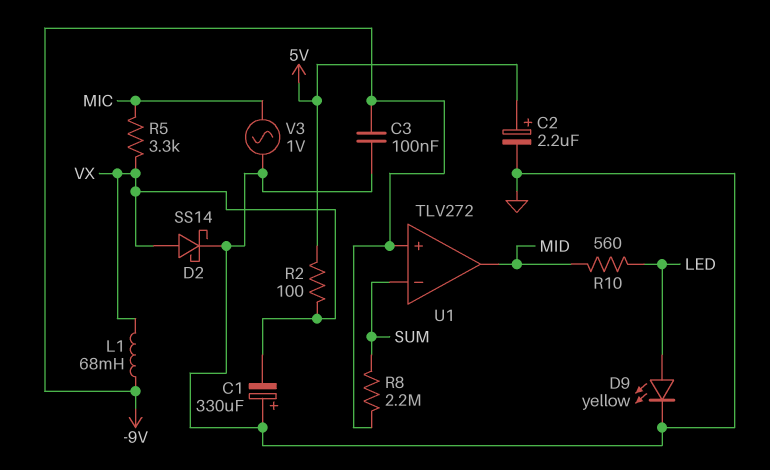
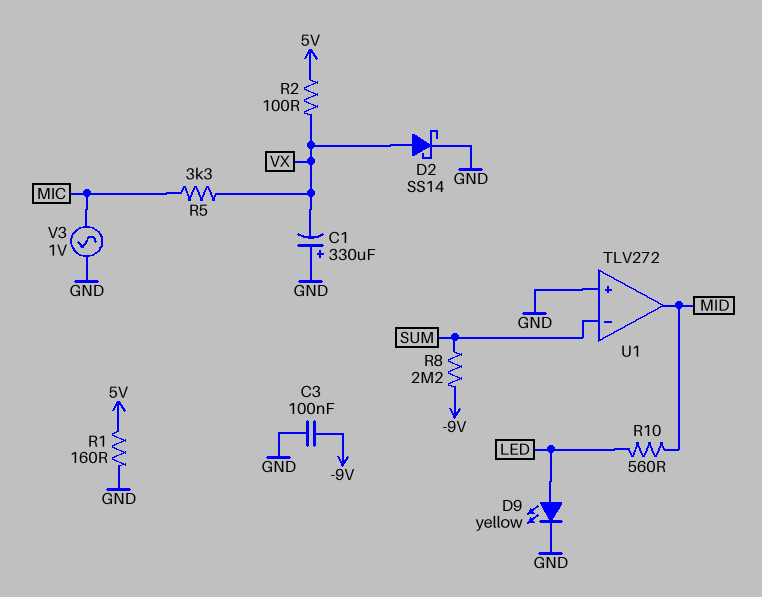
C2: 2.2uF (plus 5V, minus GND) -> none
L1: 68mH (-9V, VX) -> none
R1: none -> 160 (5V, GND)
U1 pin in+: -9V -> GND

